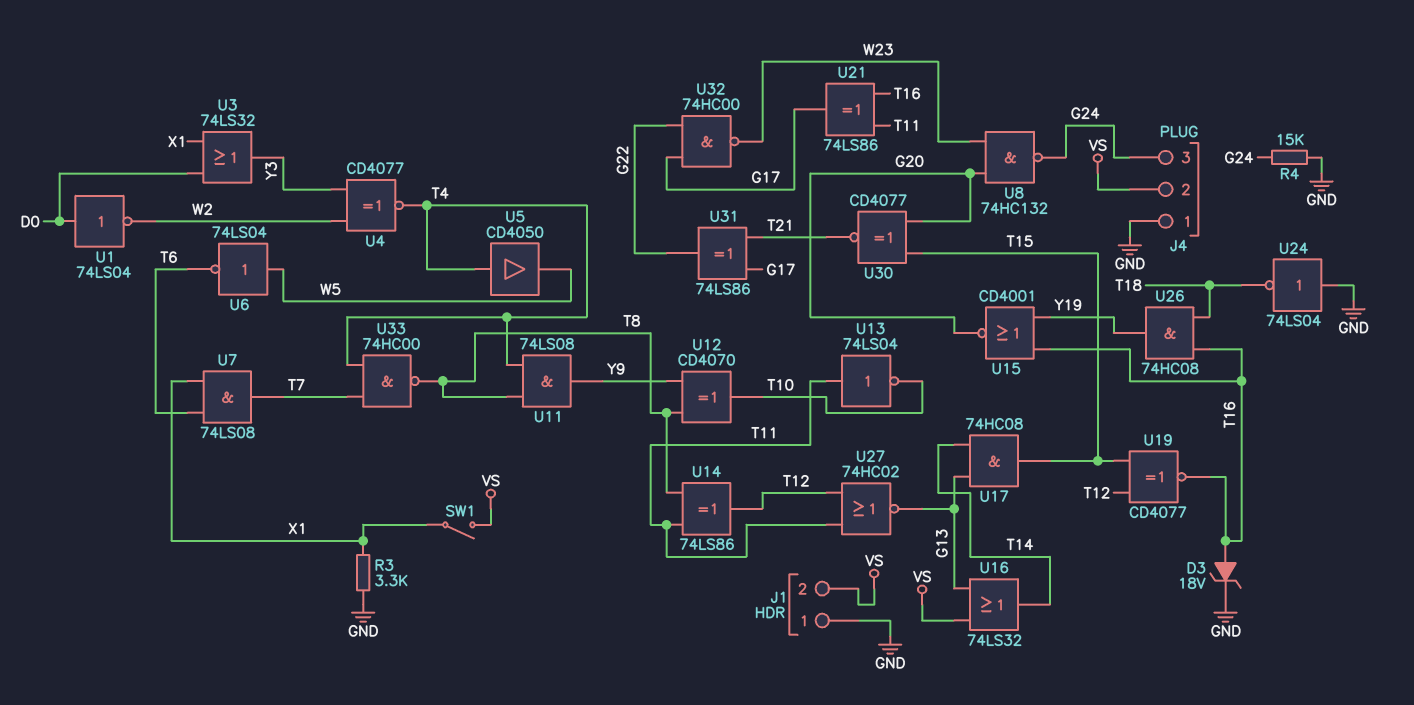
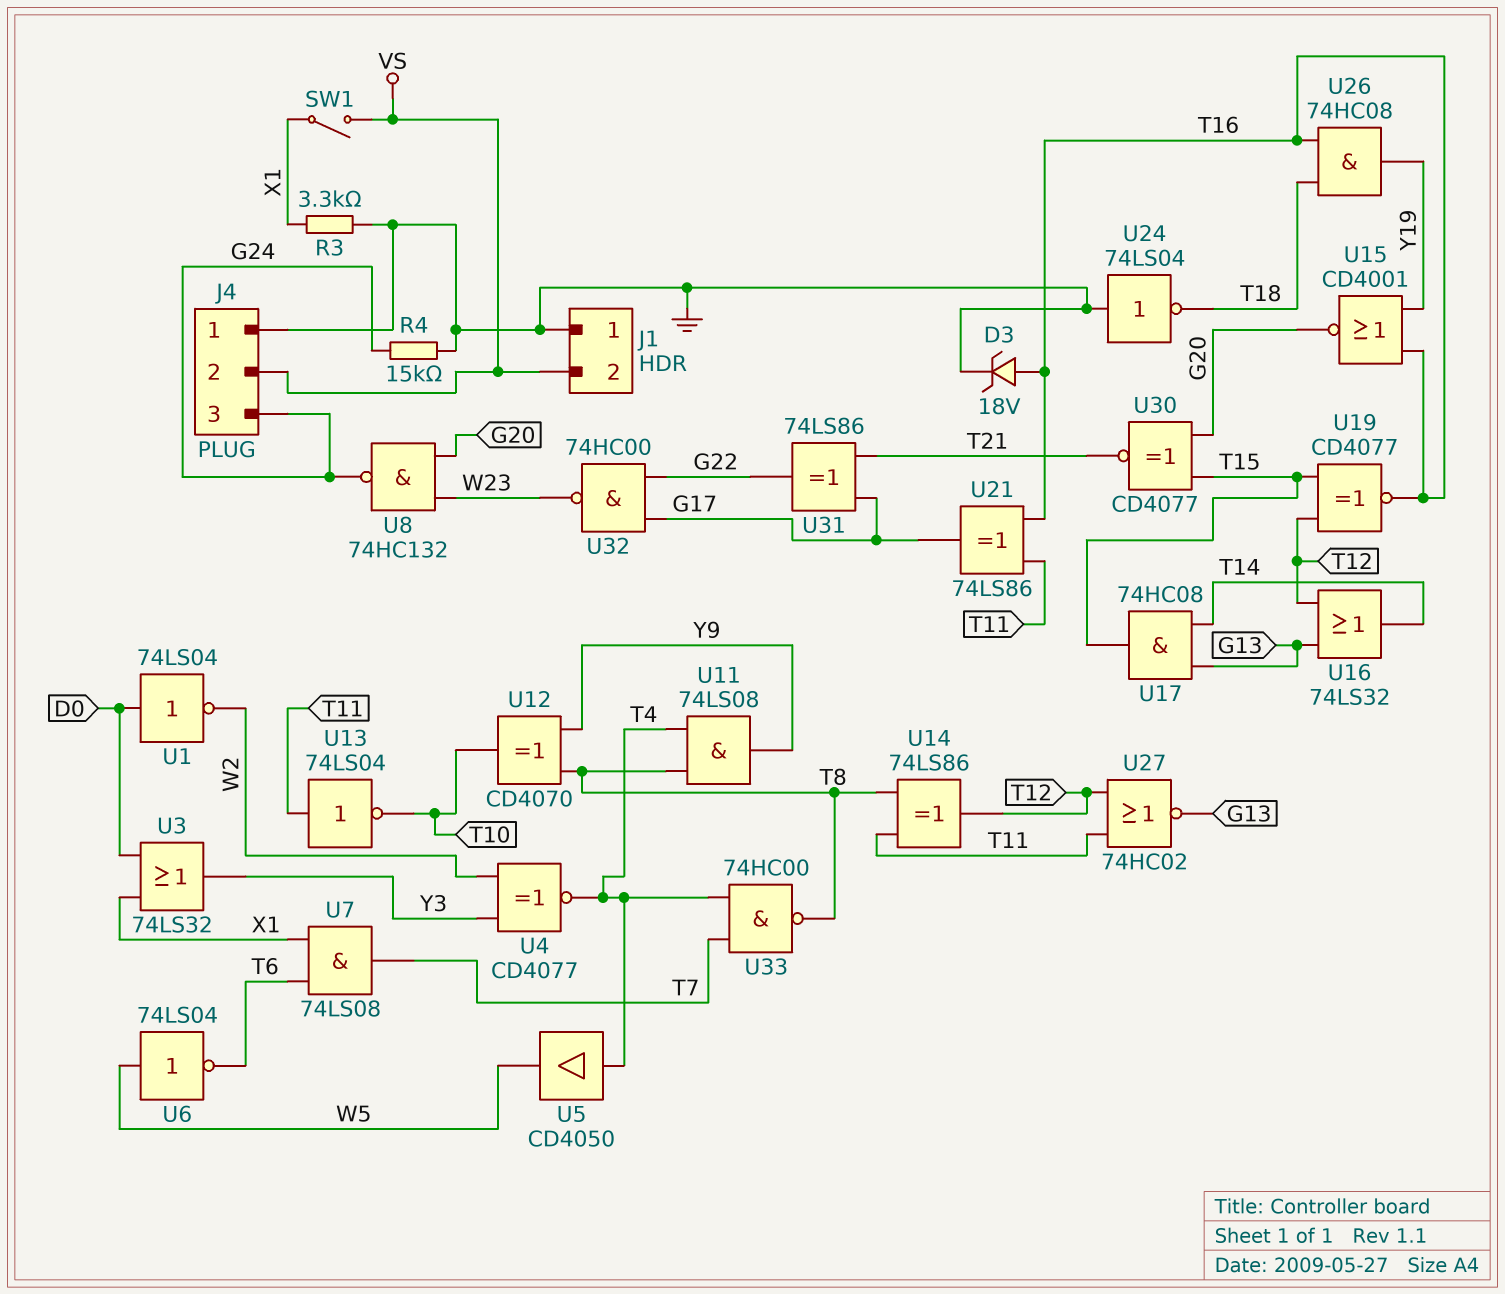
U16: OR 74LS32 (in G13, in VS, out T14) -> OR 74LS32 (in G13, in T12, out T14)

